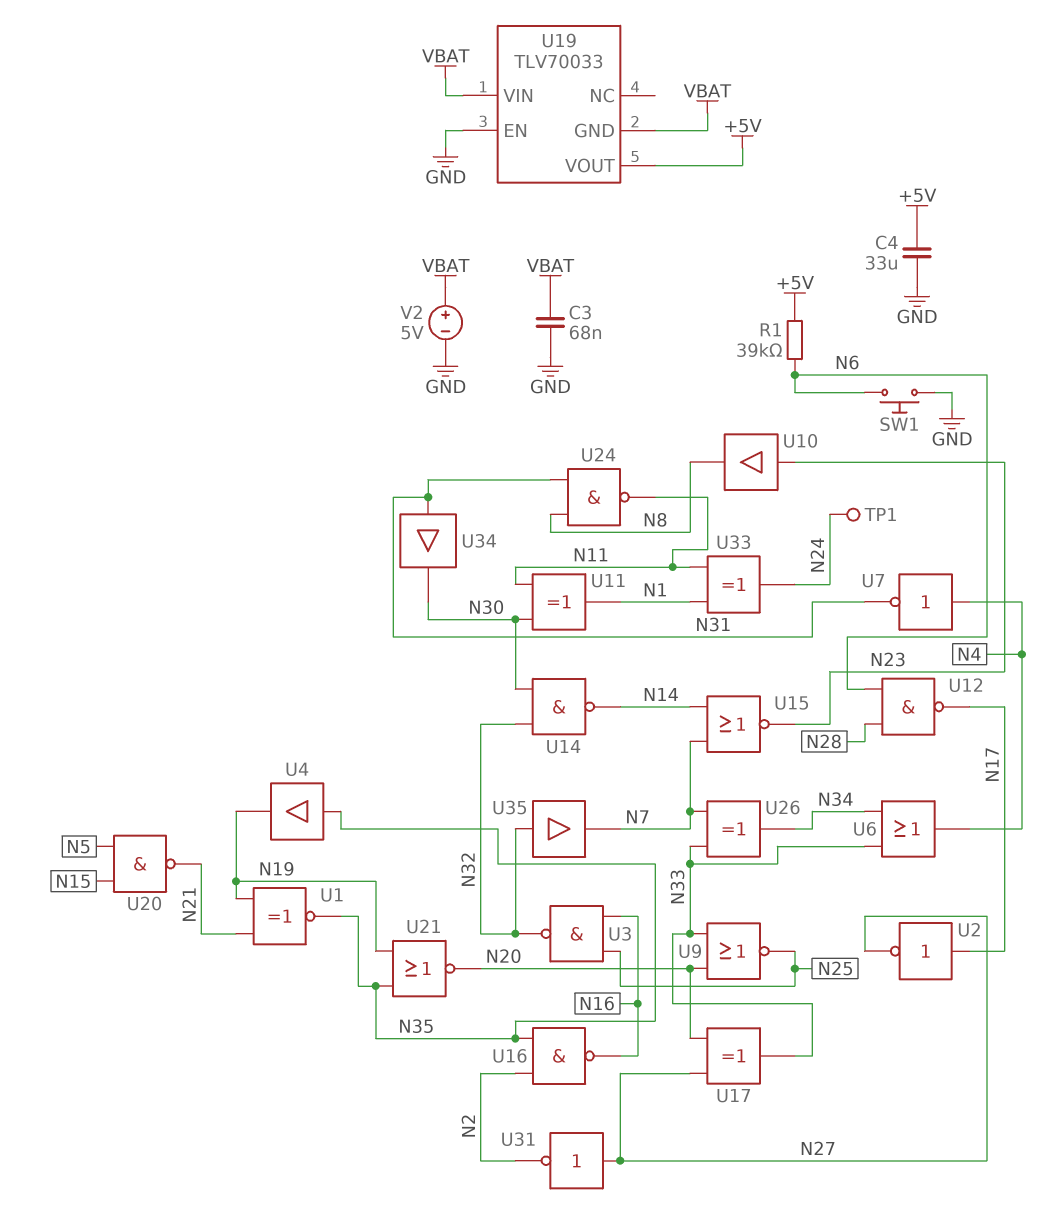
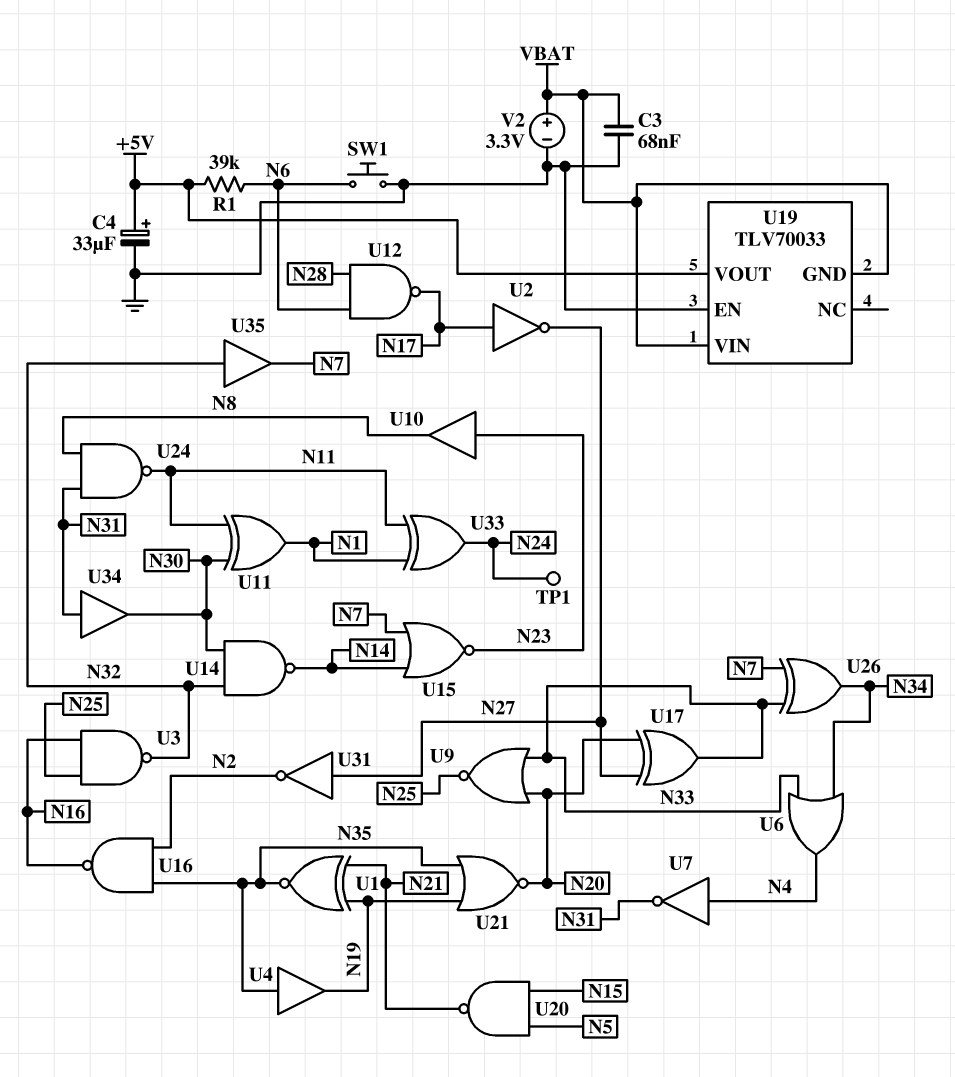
C4: 33uF (+5V, GND) -> 33uF (plus +5V, minus GND)
V2: 5V (plus VBAT, minus GND) -> 3.3V (plus VBAT, minus GND)

